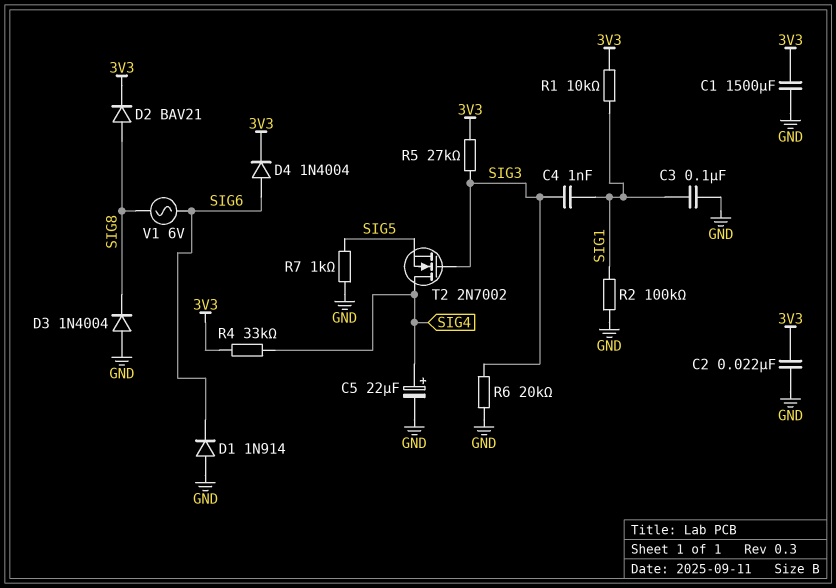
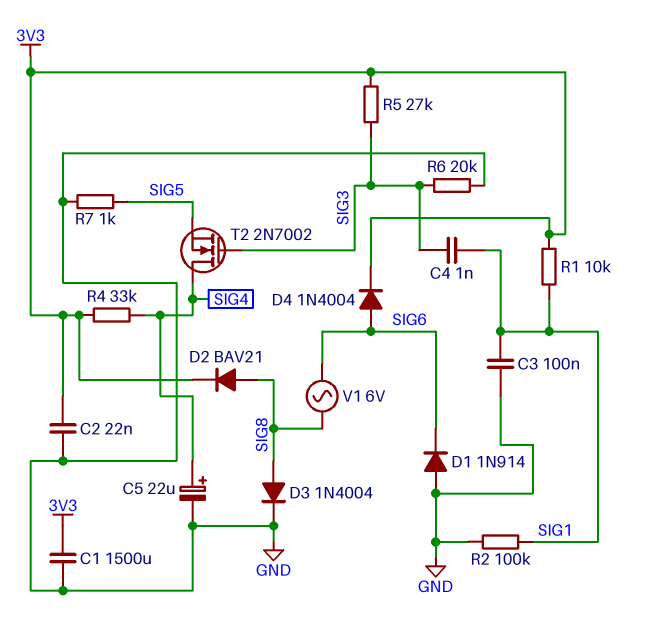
D3: diode 1N4004 (A GND, K SIG8) -> diode 1N4004 (A SIG8, K GND)

